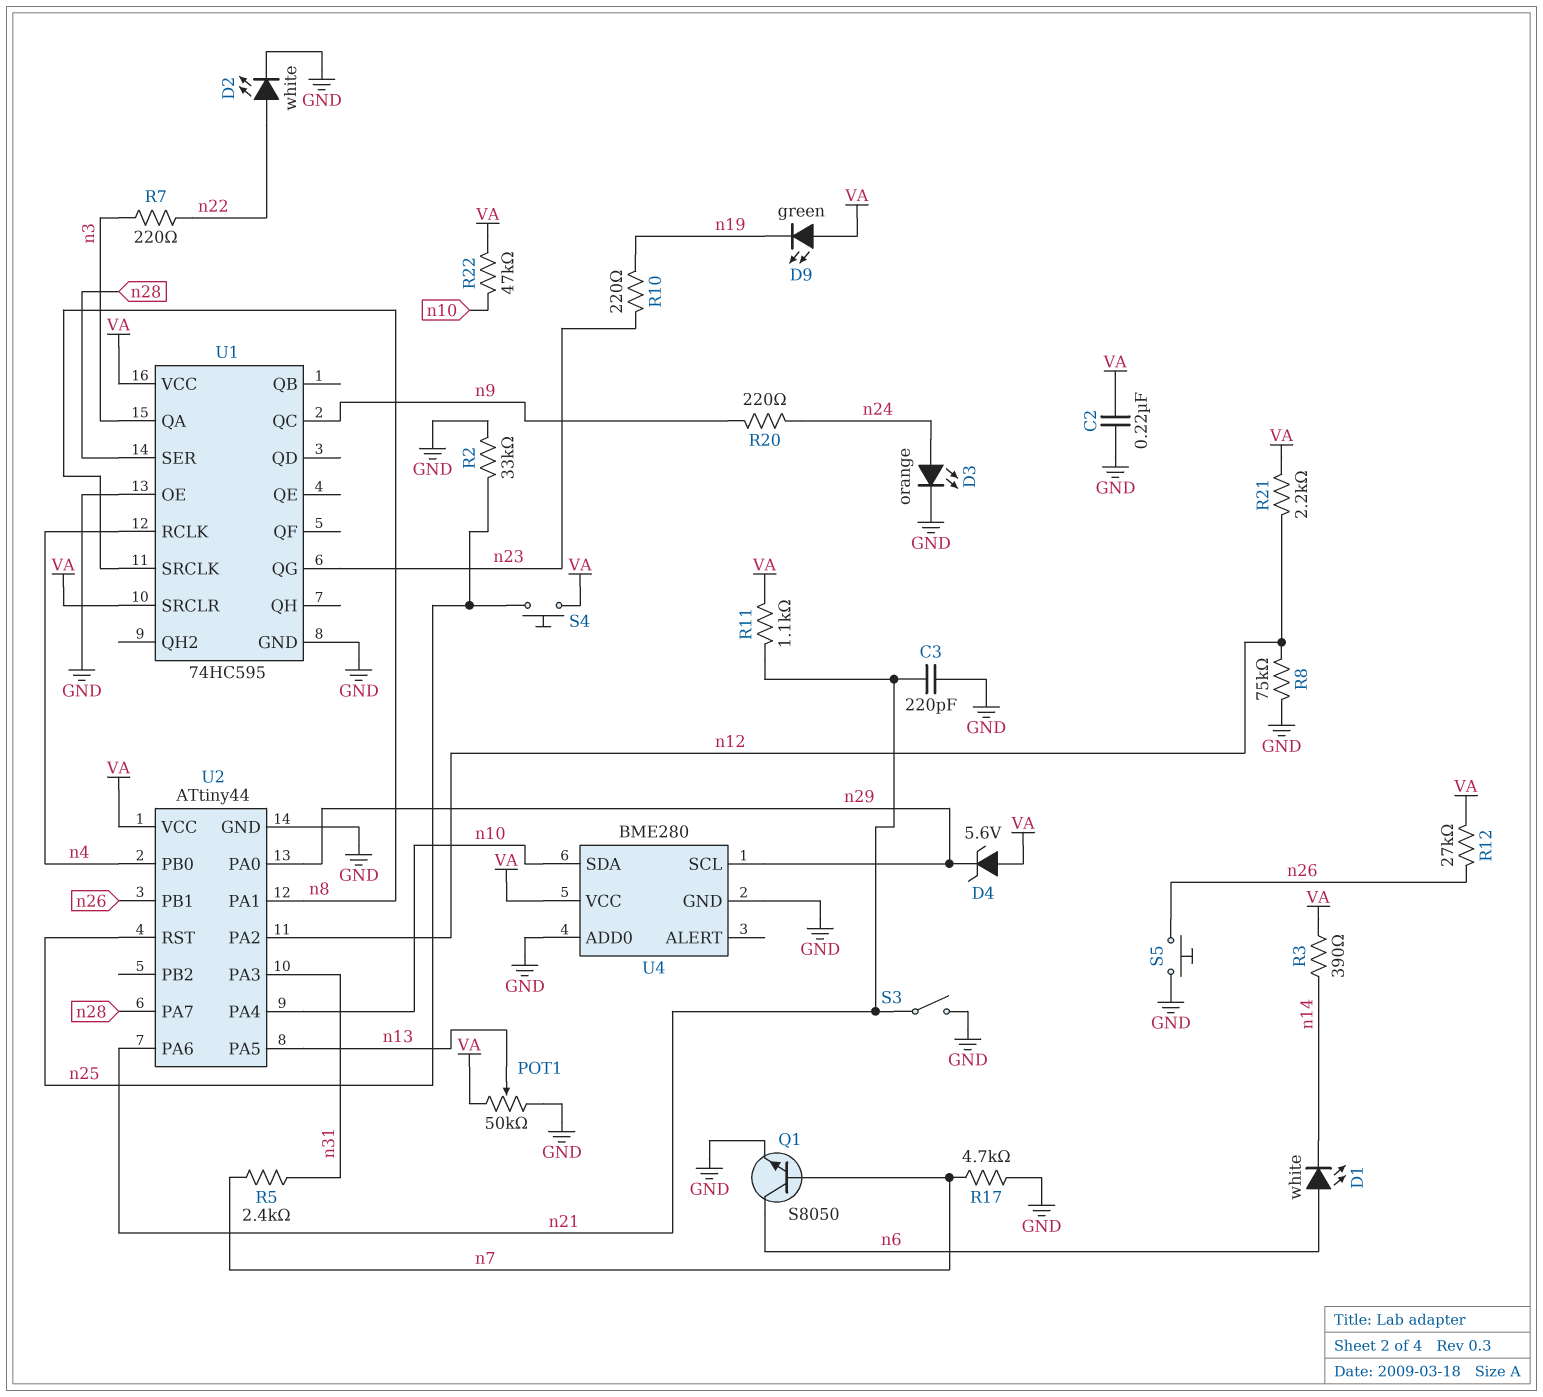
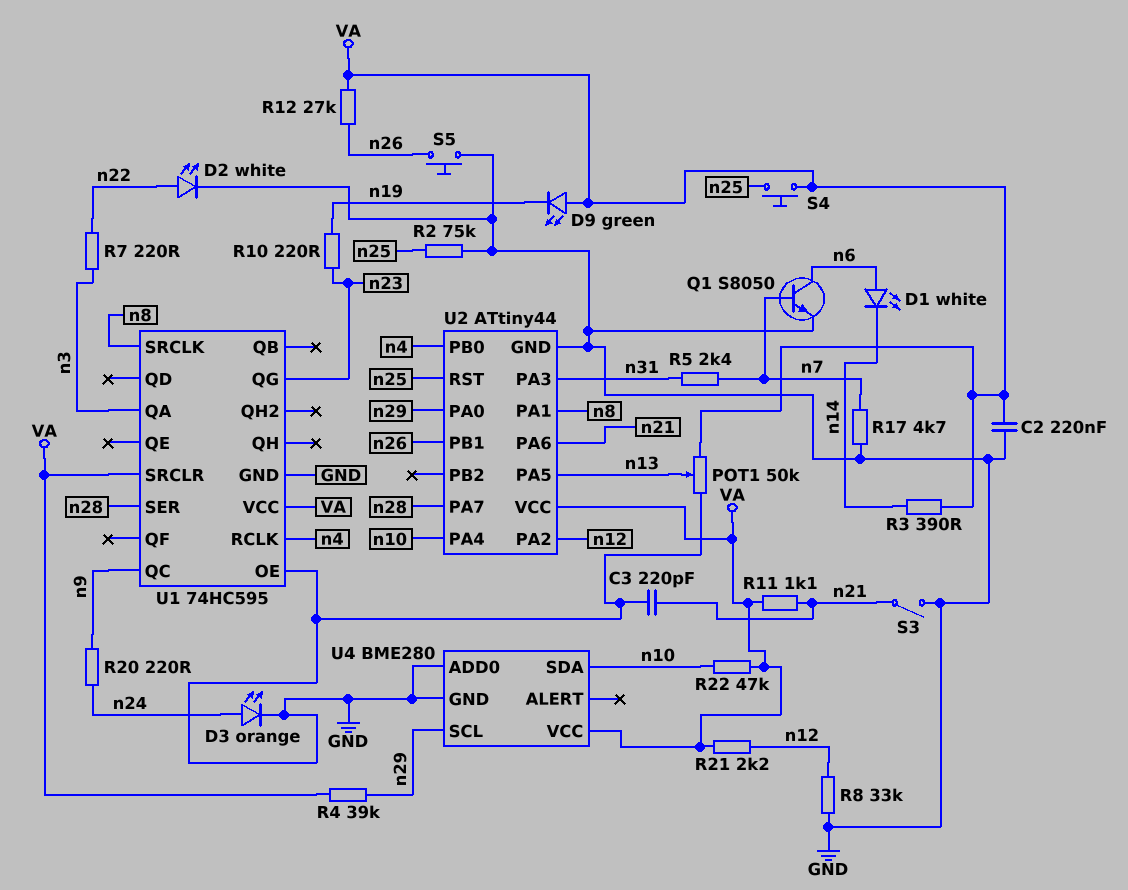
D4: zener 5.6V (A VA, K n29) -> none
R2: 33k (GND, n25) -> 75k (GND, n25)
R4: none -> 39k (VA, n29)
R8: 75k (GND, n12) -> 33k (GND, n12)

